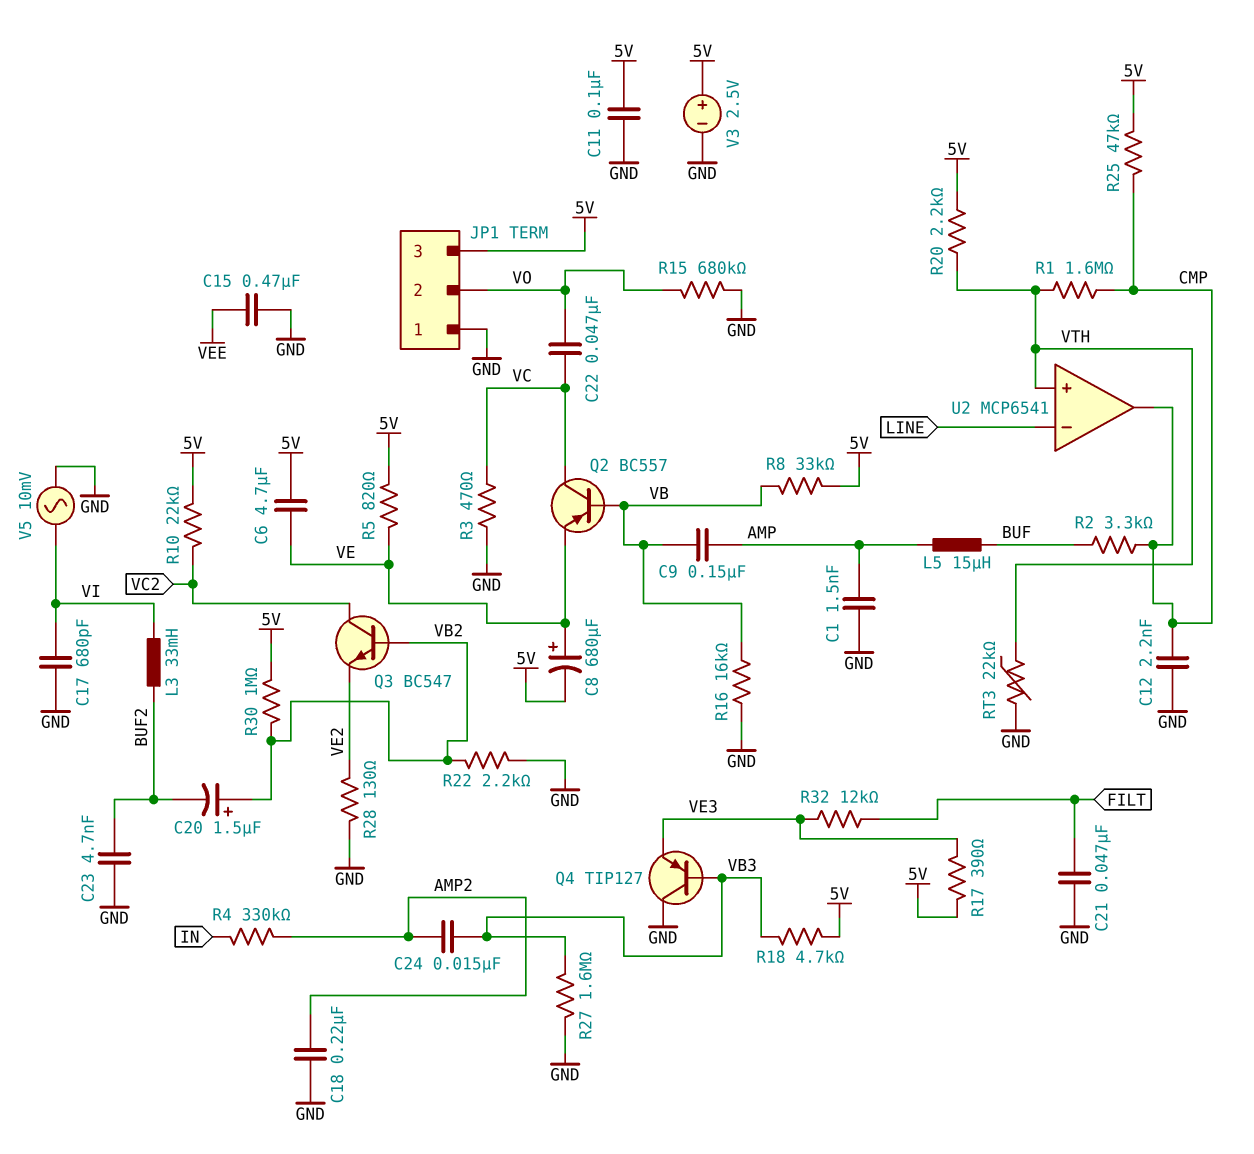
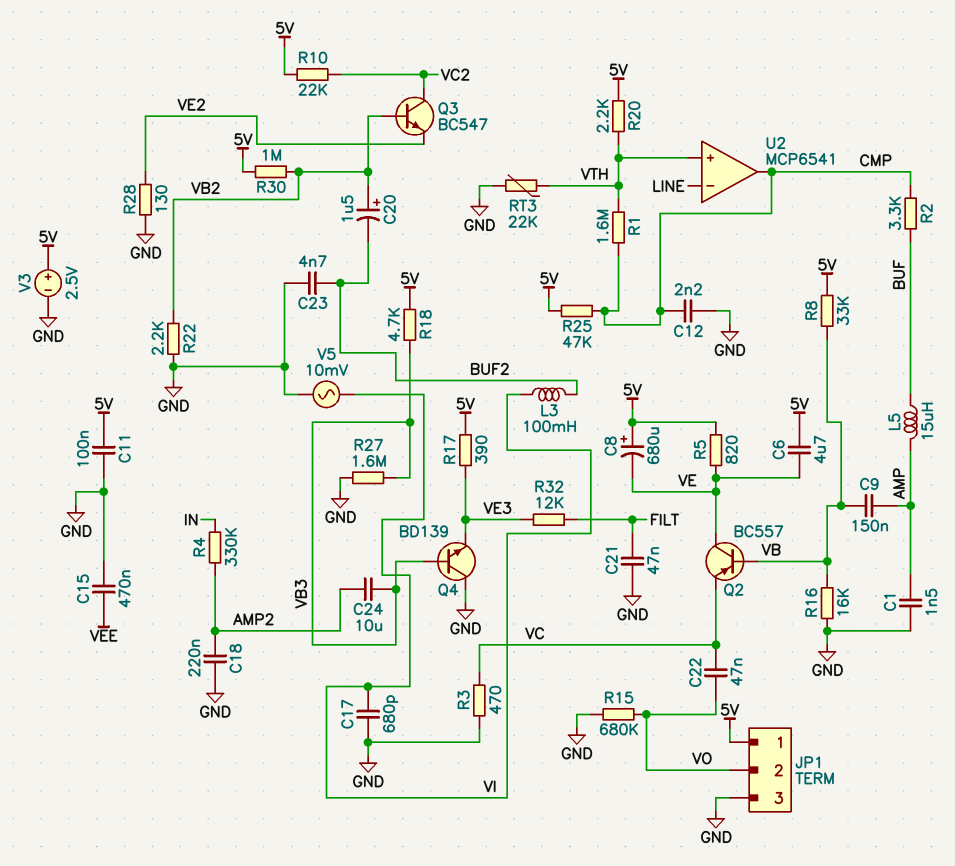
C8: 680uF (plus VE, minus 5V) -> 680uF (plus 5V, minus VE)
C24: 15nF (AMP2, VB3) -> 10uF (AMP2, VB3)
JP1 pin 1: GND -> 5V
JP1 pin 3: 5V -> GND
L3: 33mH (BUF2, VI) -> 100mH (BUF2, VI)
Q2: PNP BC557 (B VB, C VC, E VE) -> PNP BC557 (B VB, C VE, E VC)
Q4: PNP TIP127 (B VB3, C GND, E VE3) -> NPN BD139 (B VB3, C GND, E VE3)

